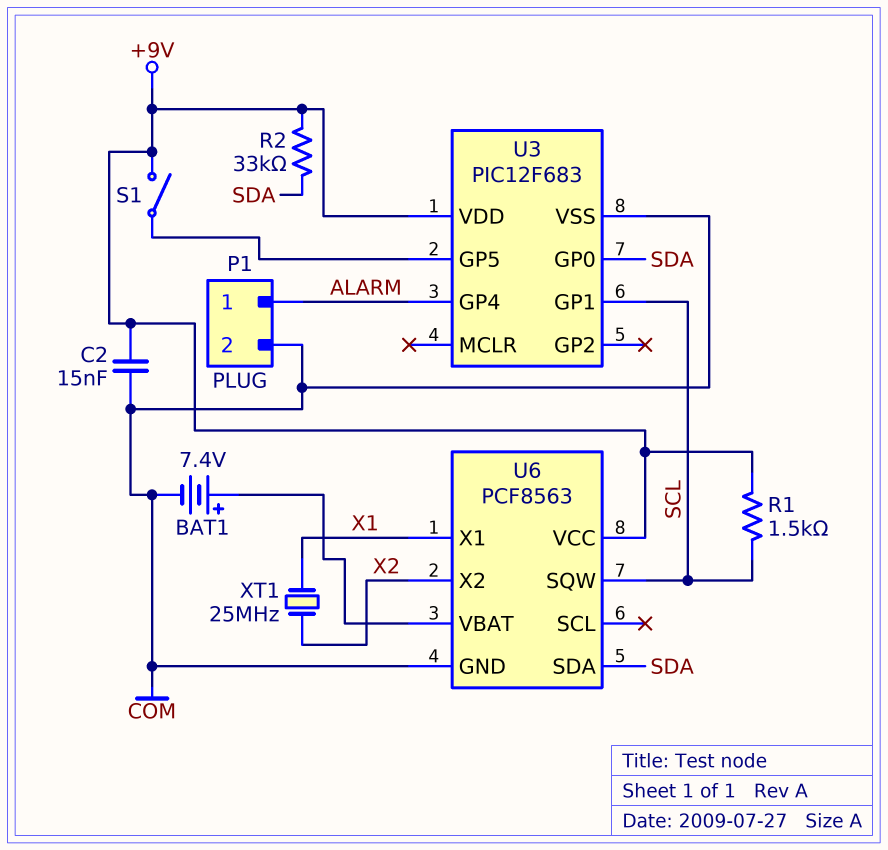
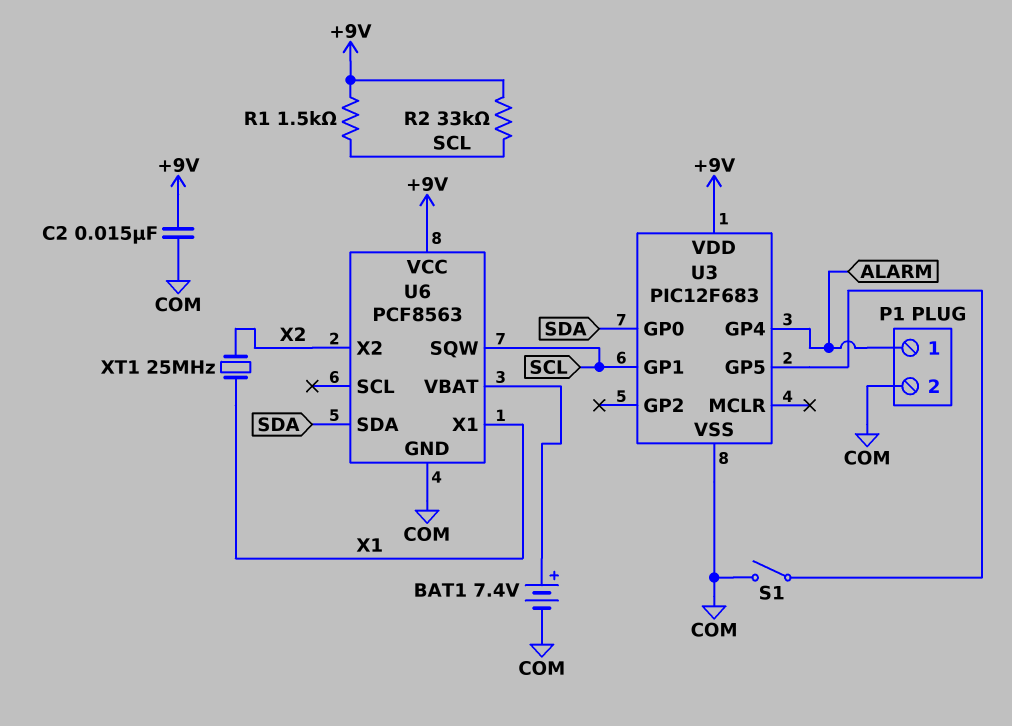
R2: 33k (+9V, SDA) -> 33k (+9V, SCL)
S1: switch (+9V, U3/GP5) -> switch (COM, U3/GP5)

